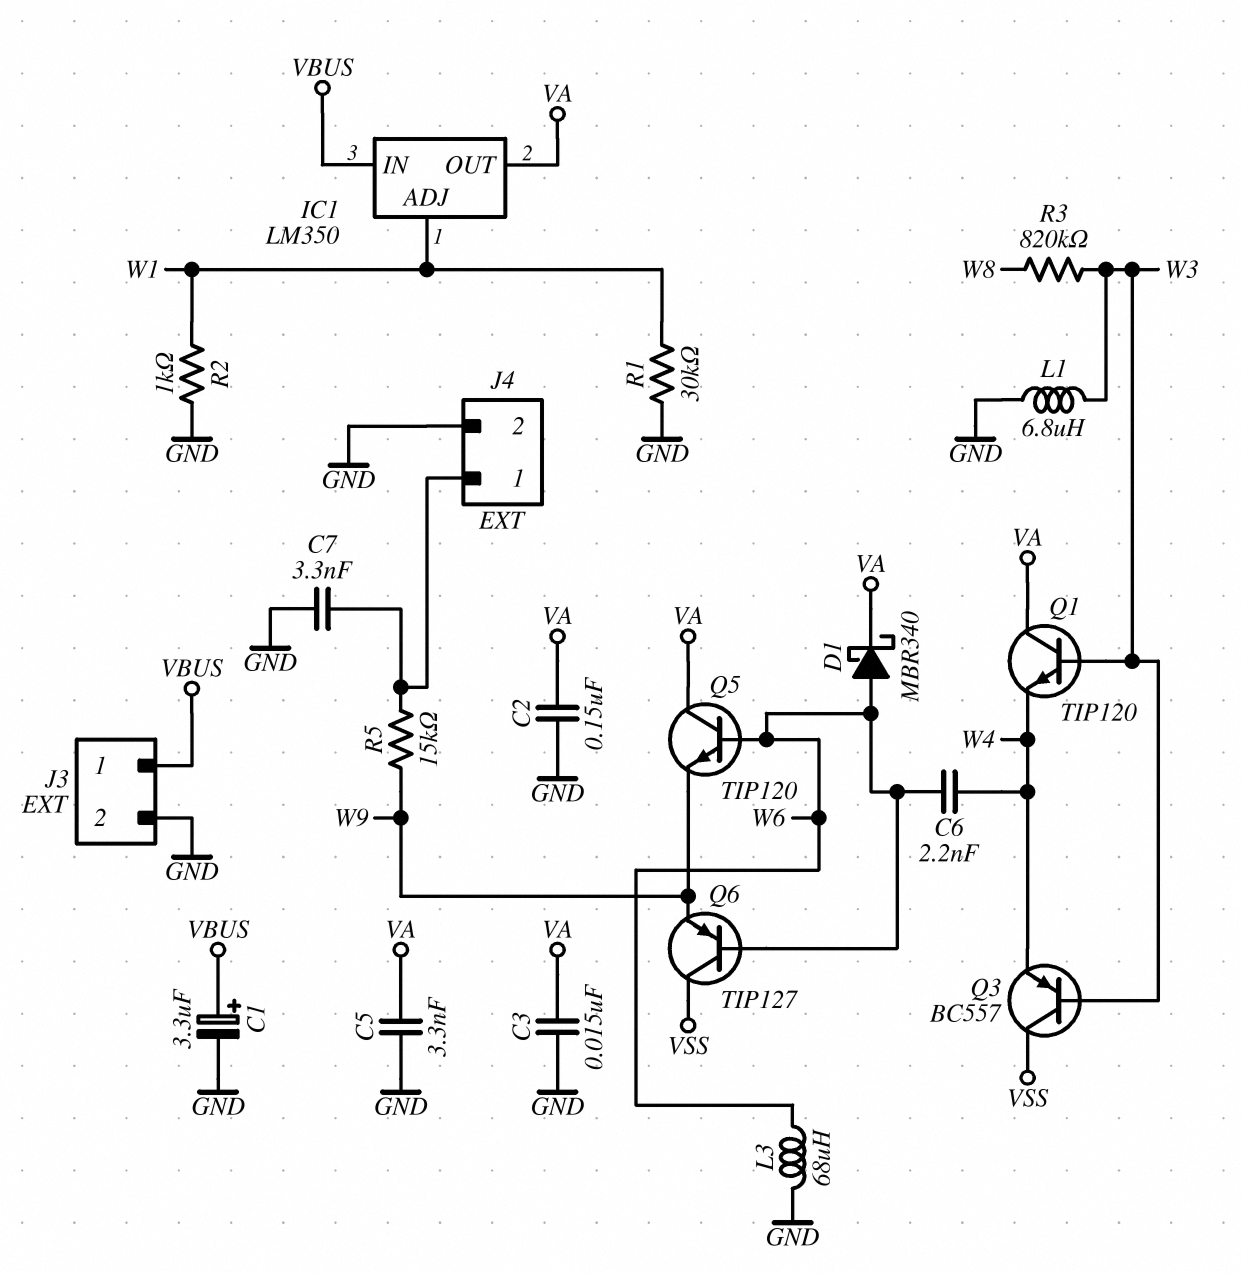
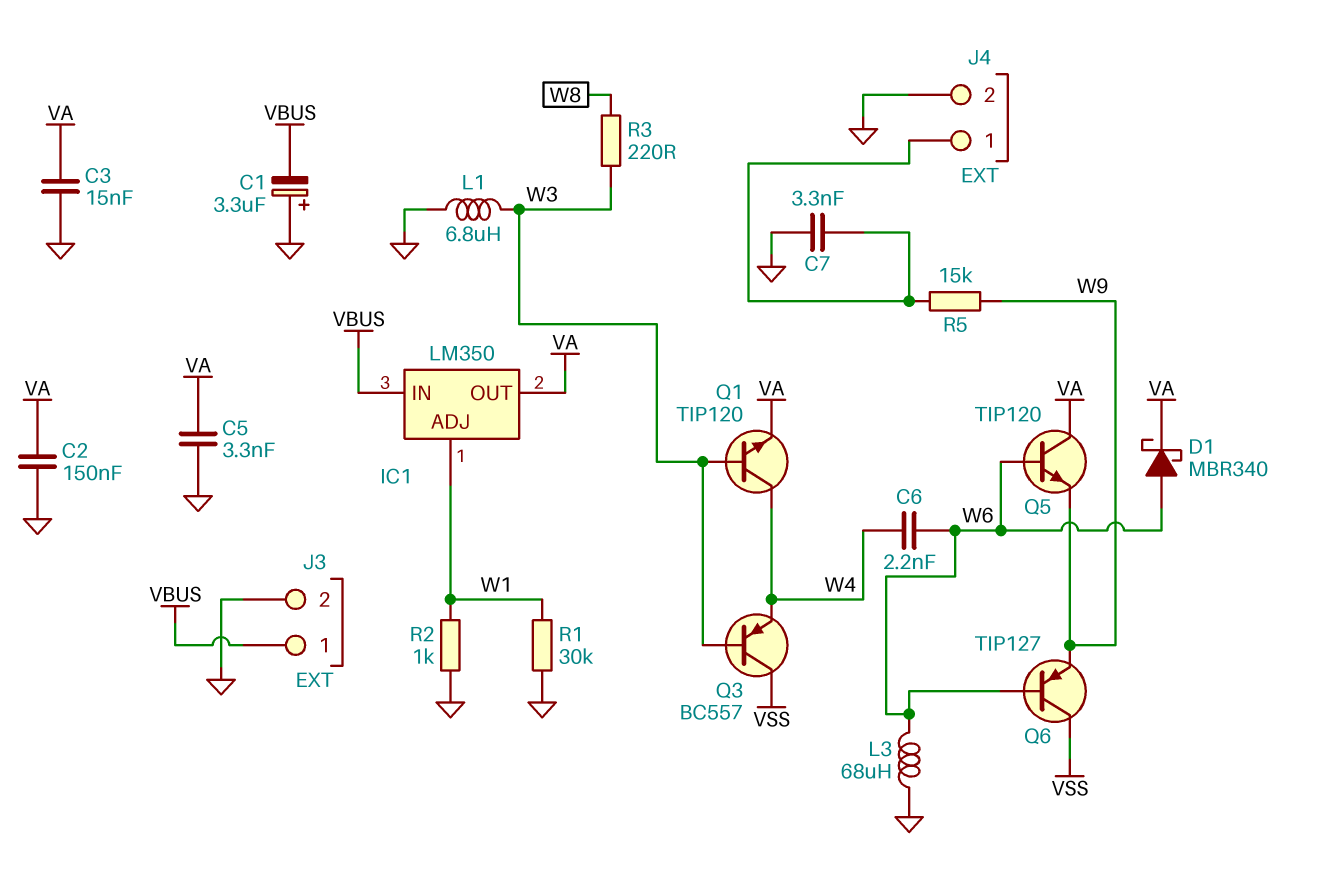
C1: 3.3uF (plus VBUS, minus GND) -> 3.3uF (plus GND, minus VBUS)
Q1: NPN TIP120 (B W3, C VA, E W4) -> NPN TIP120 (B W3, C W4, E VA)
R3: 820k (W3, W8) -> 220 (W3, W8)

